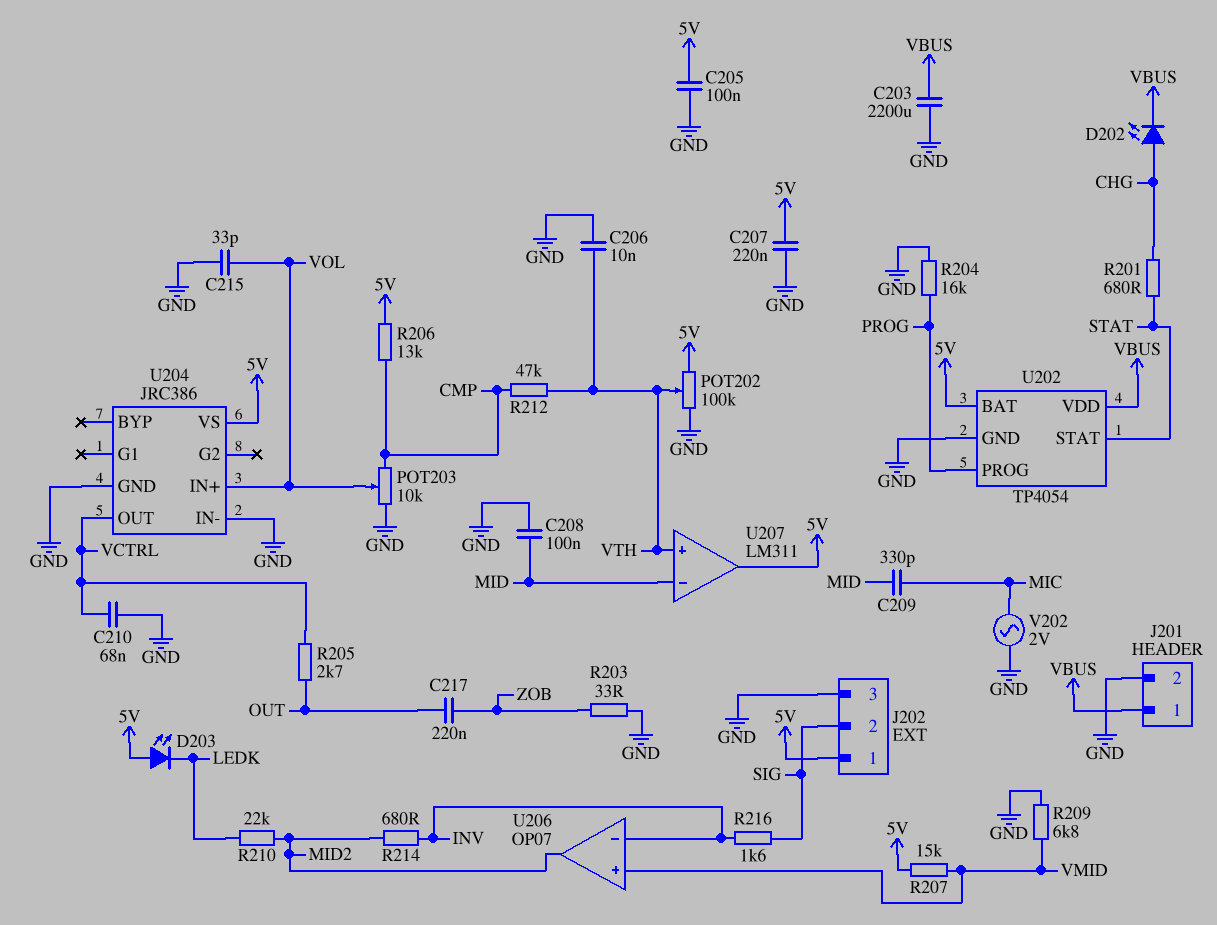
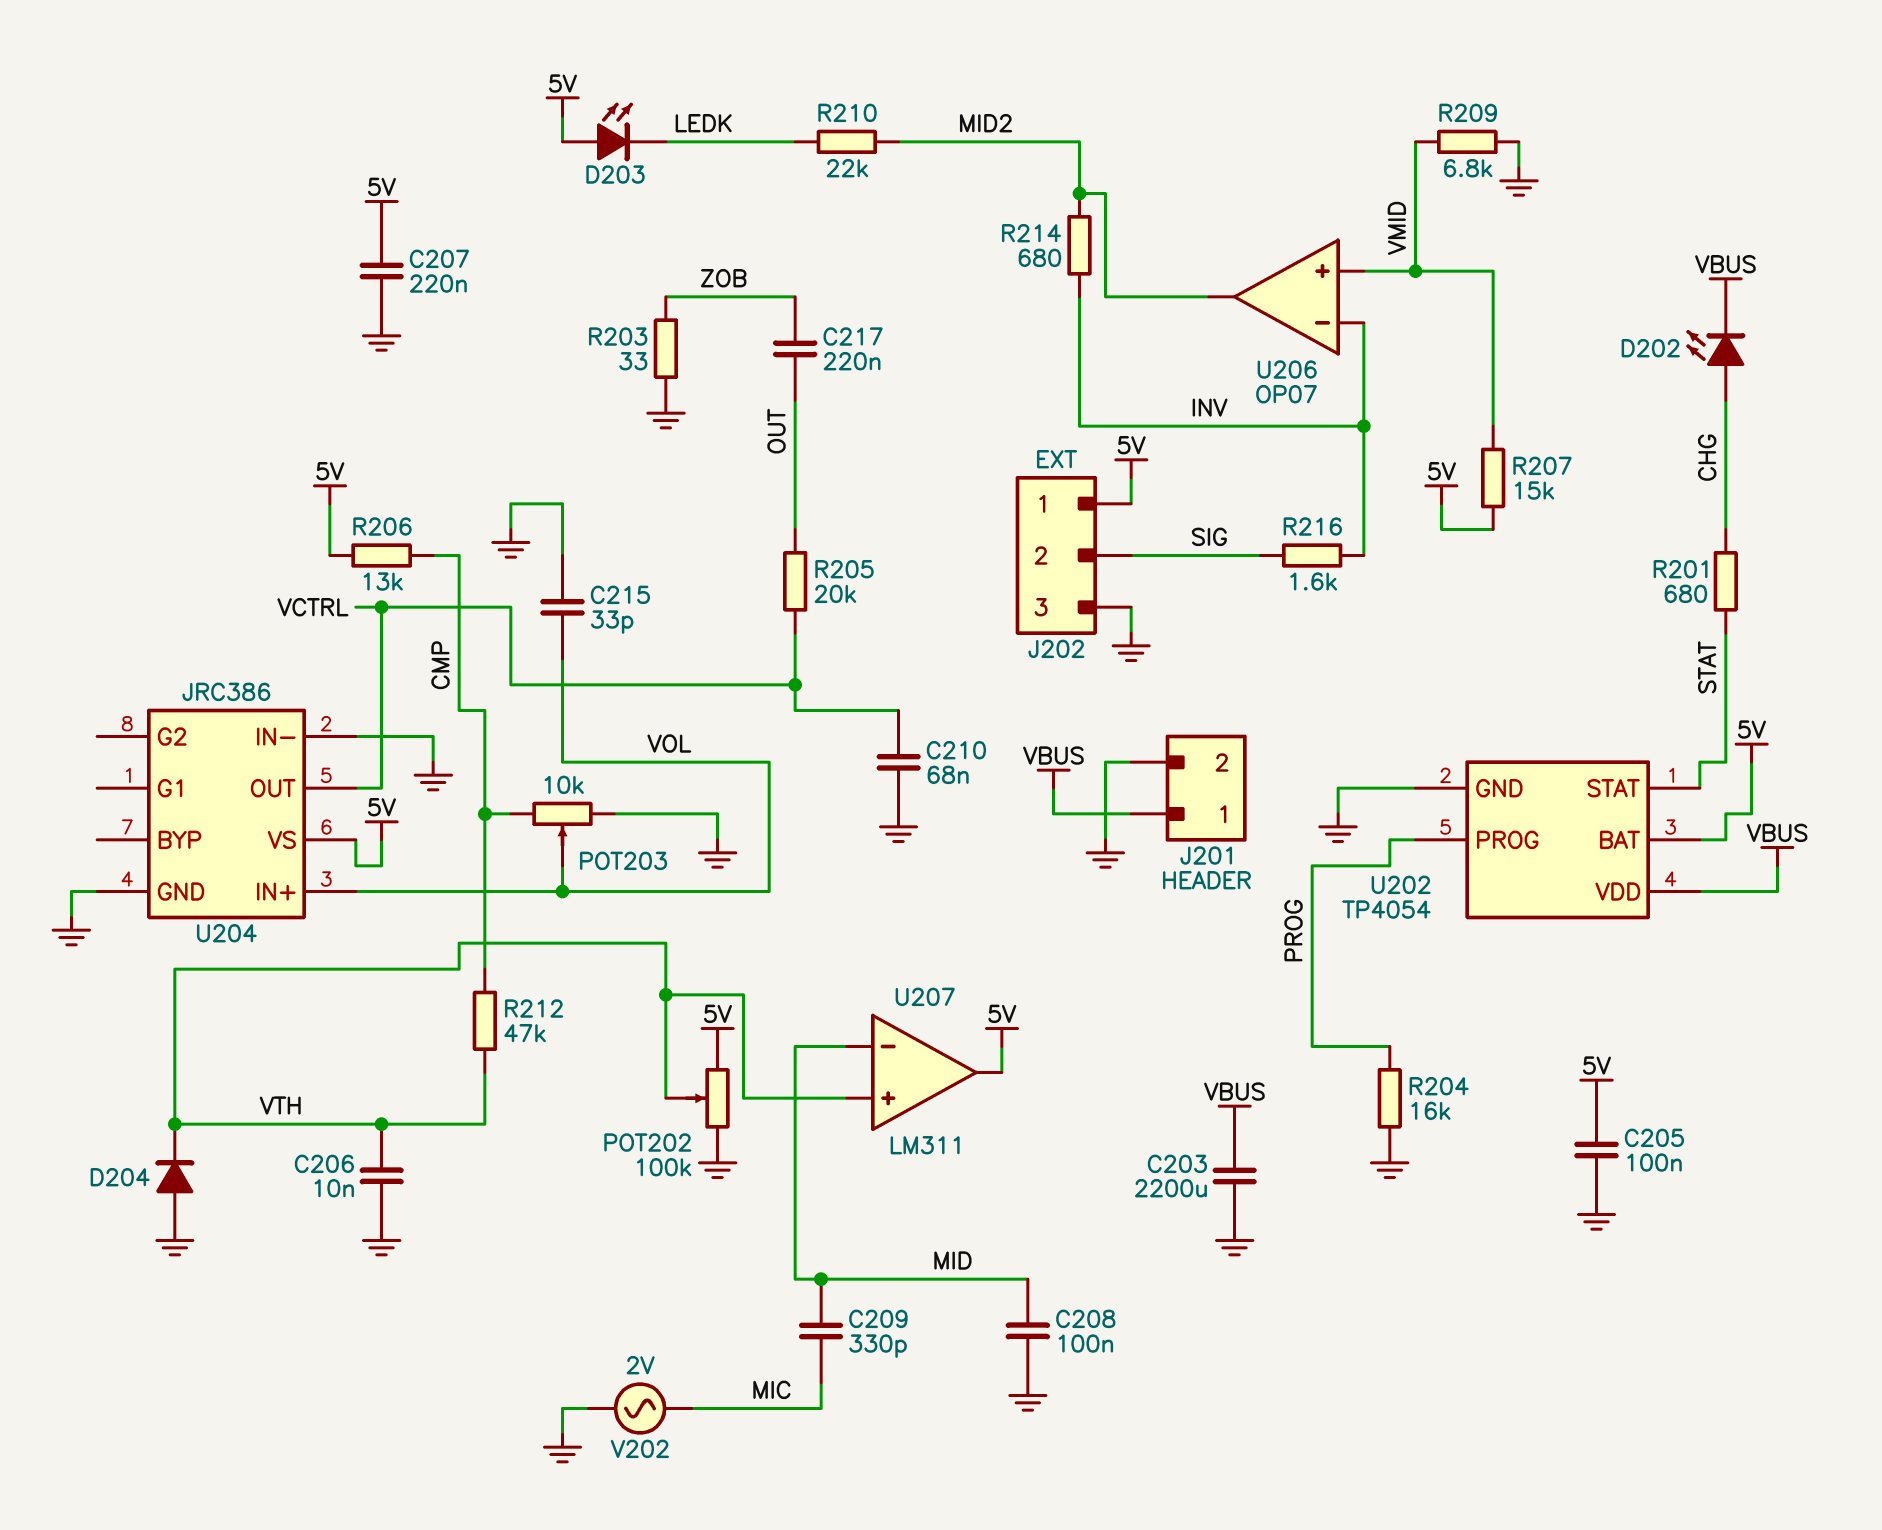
D204: none -> diode (A GND, K VTH)
R205: 2.7k (OUT, VCTRL) -> 20k (OUT, VCTRL)

